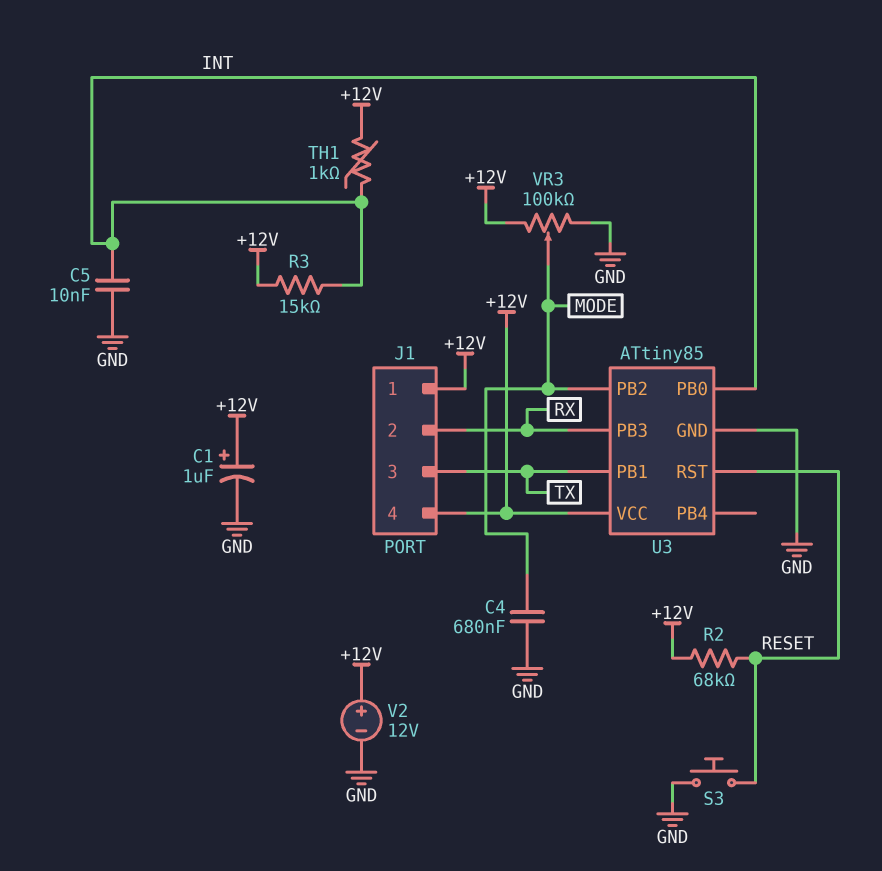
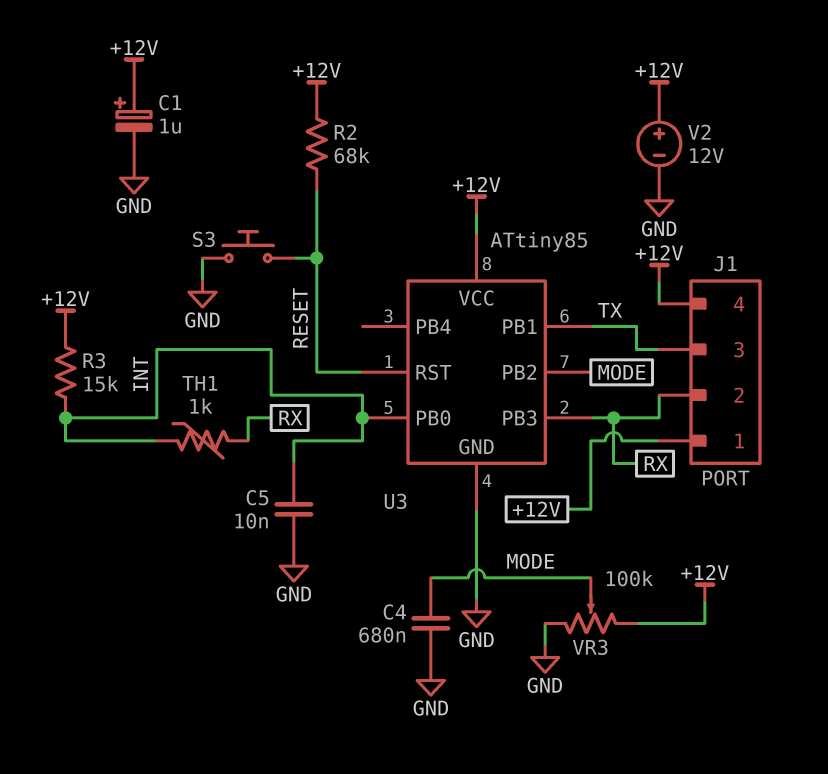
TH1: 1k (+12V, INT) -> 1k (INT, RX)

